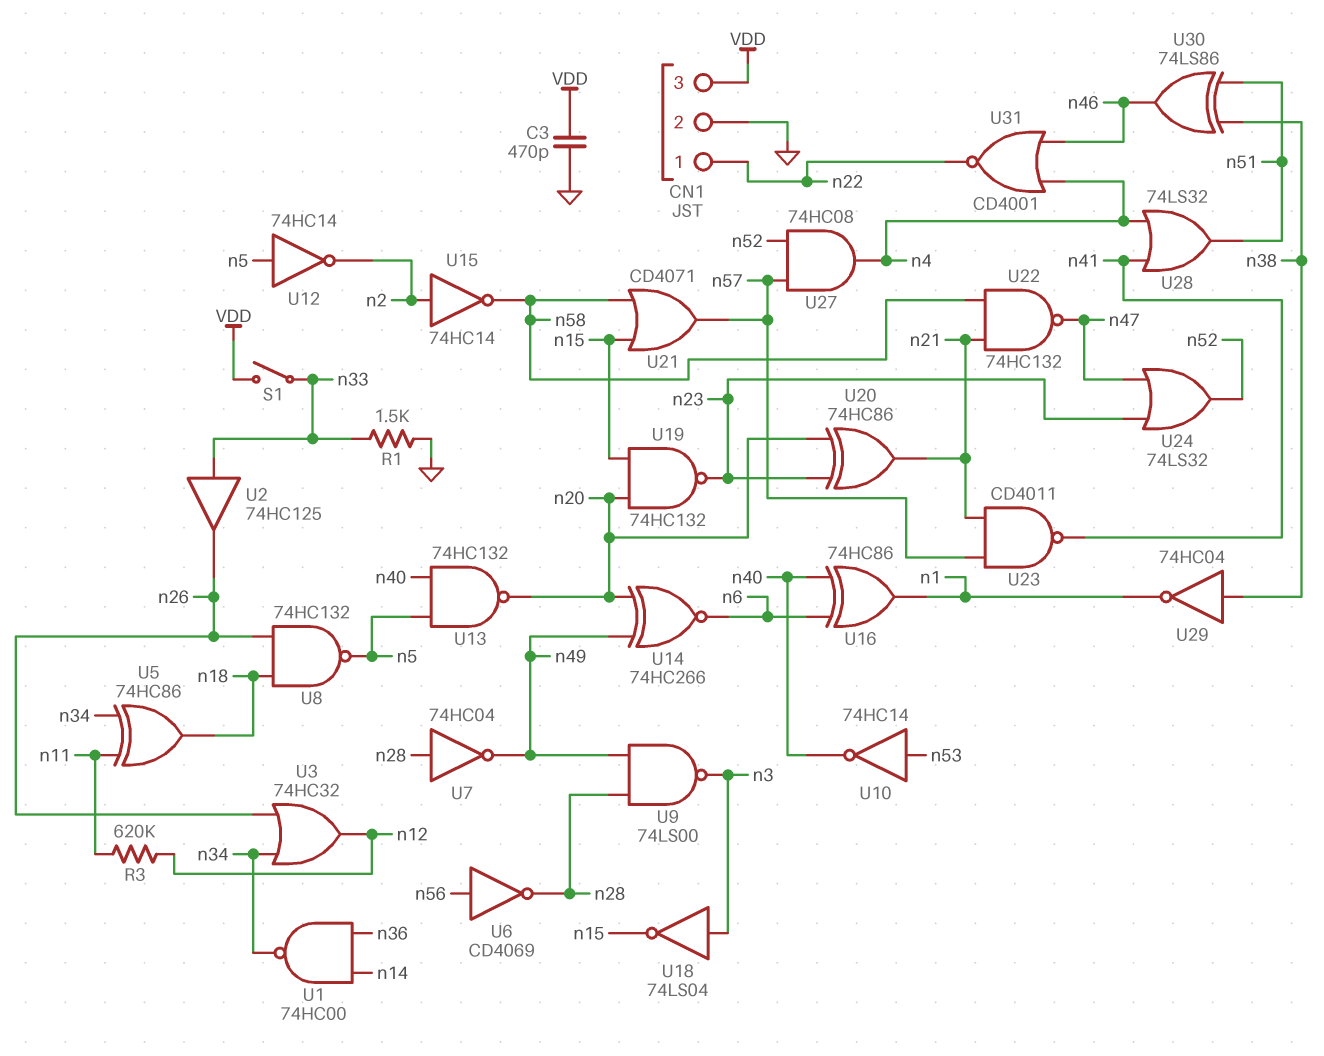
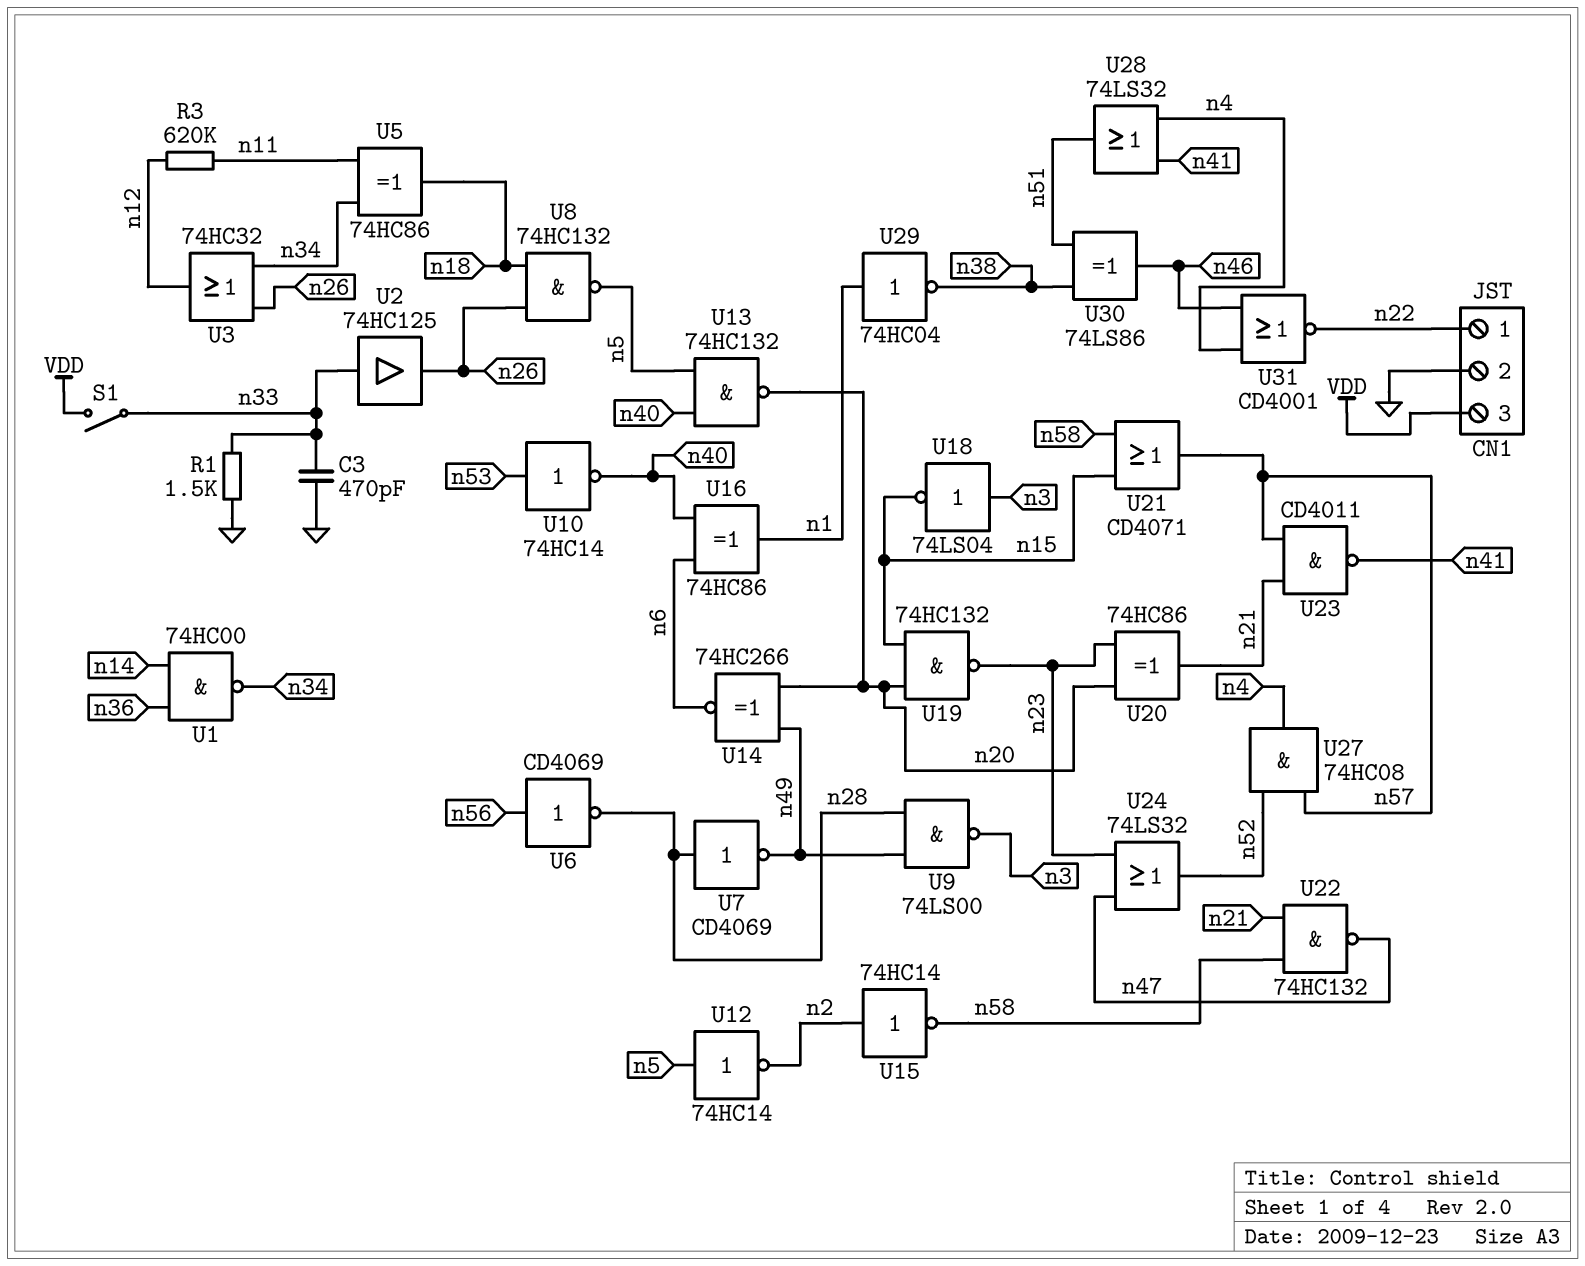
C3: 470pF (GND, VDD) -> 470pF (GND, n33)
U7: NOT 74HC04 (in n28, out n49) -> NOT CD4069 (in n28, out n49)
U29: NOT 74HC04 (in n38, out n1) -> NOT 74HC04 (in n1, out n38)

